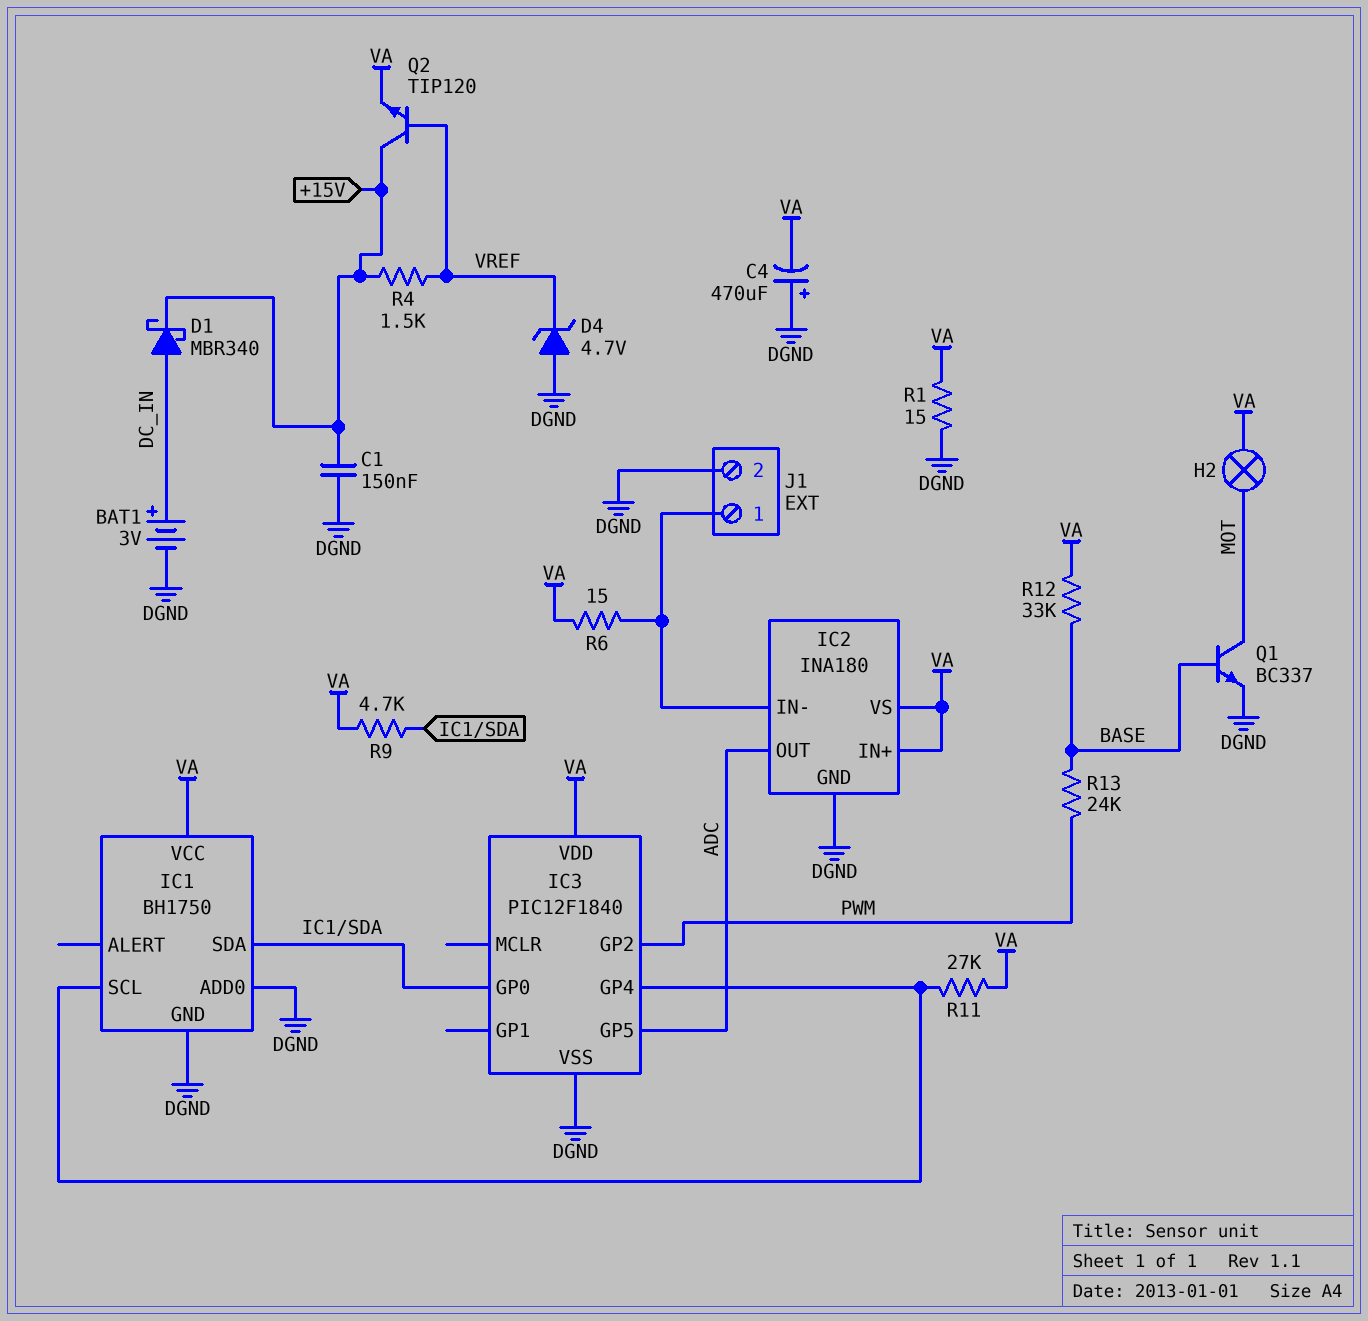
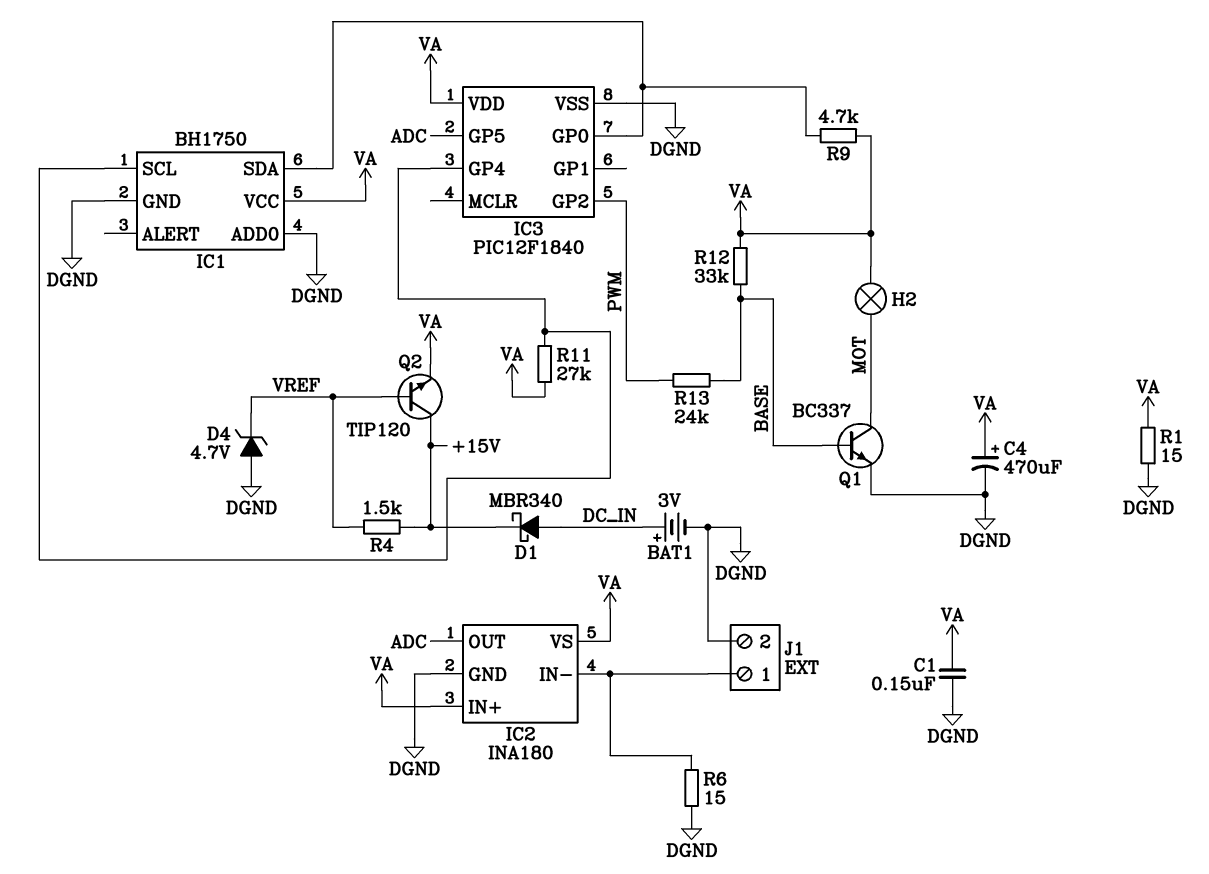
C1: 150nF (+15V, DGND) -> 150nF (DGND, VA)
C4: 470uF (plus DGND, minus VA) -> 470uF (plus VA, minus DGND)
R6: 15 (IC2/IN-, VA) -> 15 (DGND, IC2/IN-)

